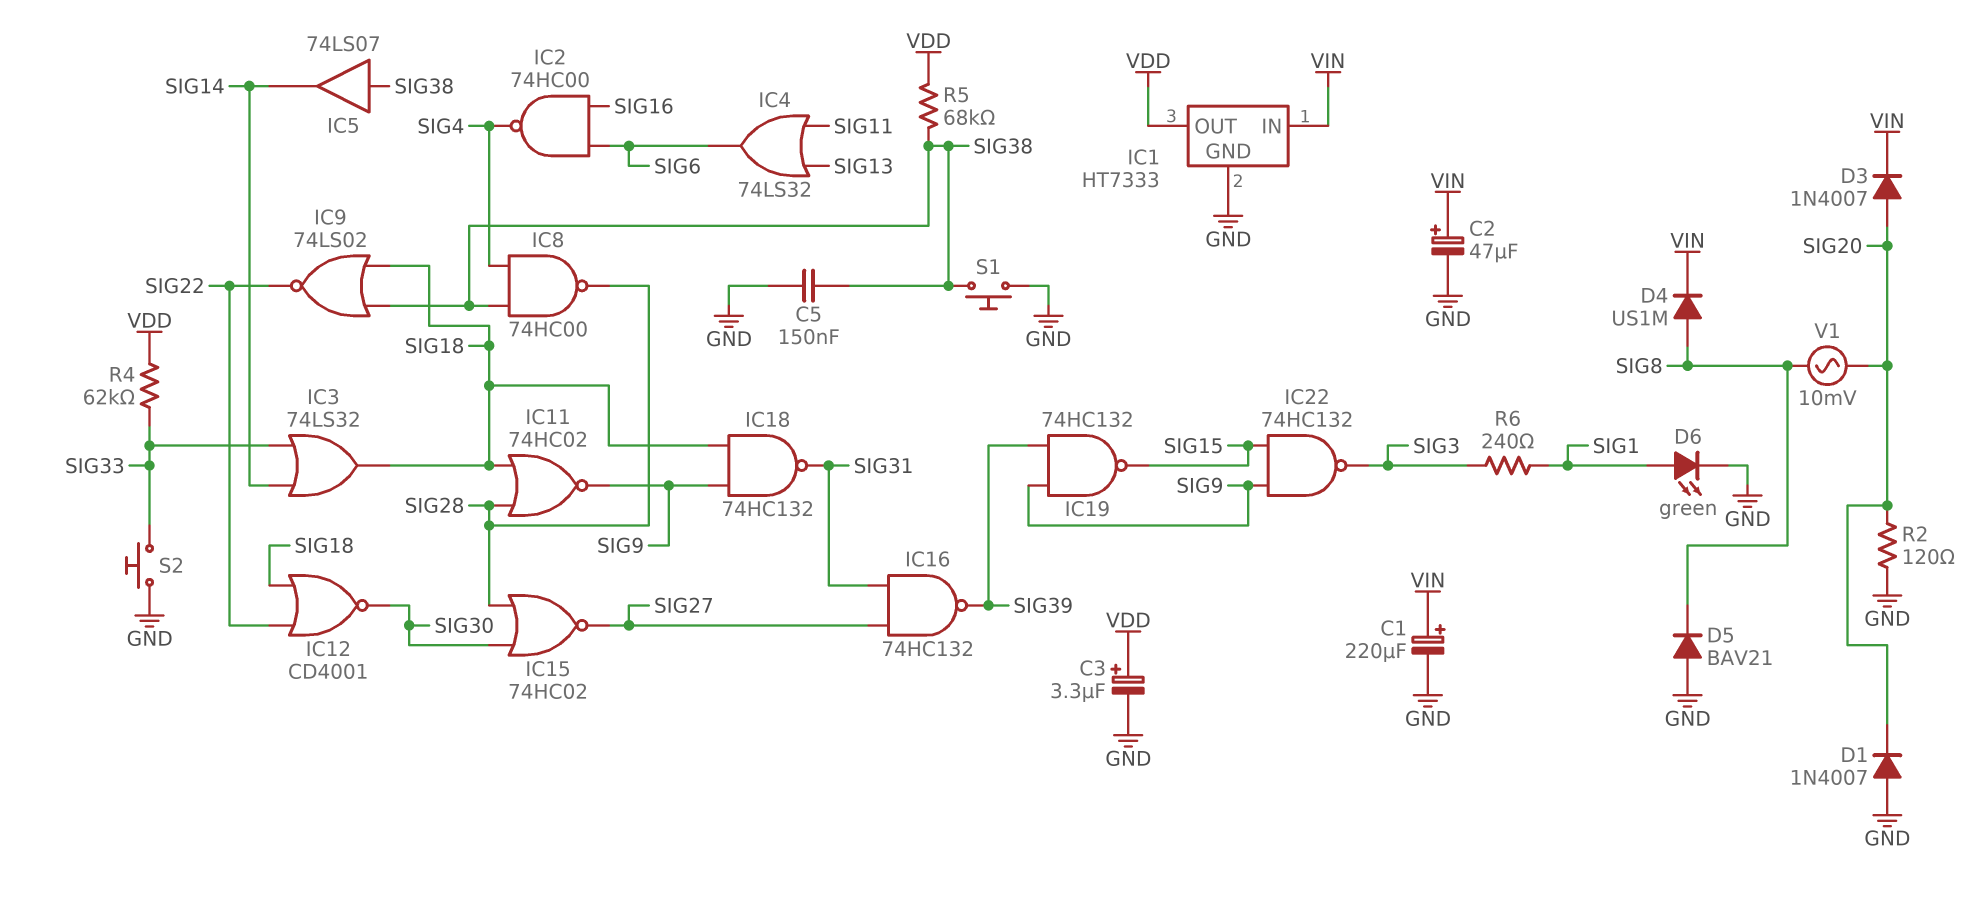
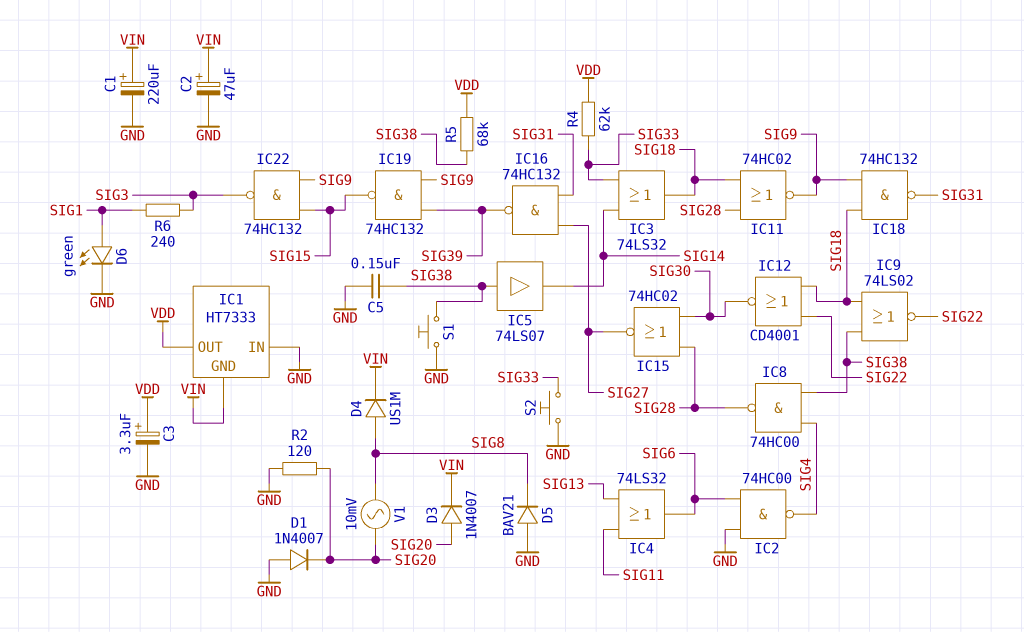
IC1 pin GND: GND -> VIN
IC1 pin IN: VIN -> GND
IC2: NAND 74HC00 (in SIG6, in SIG16, out SIG4) -> NAND 74HC00 (in GND, in SIG6, out SIG4)

